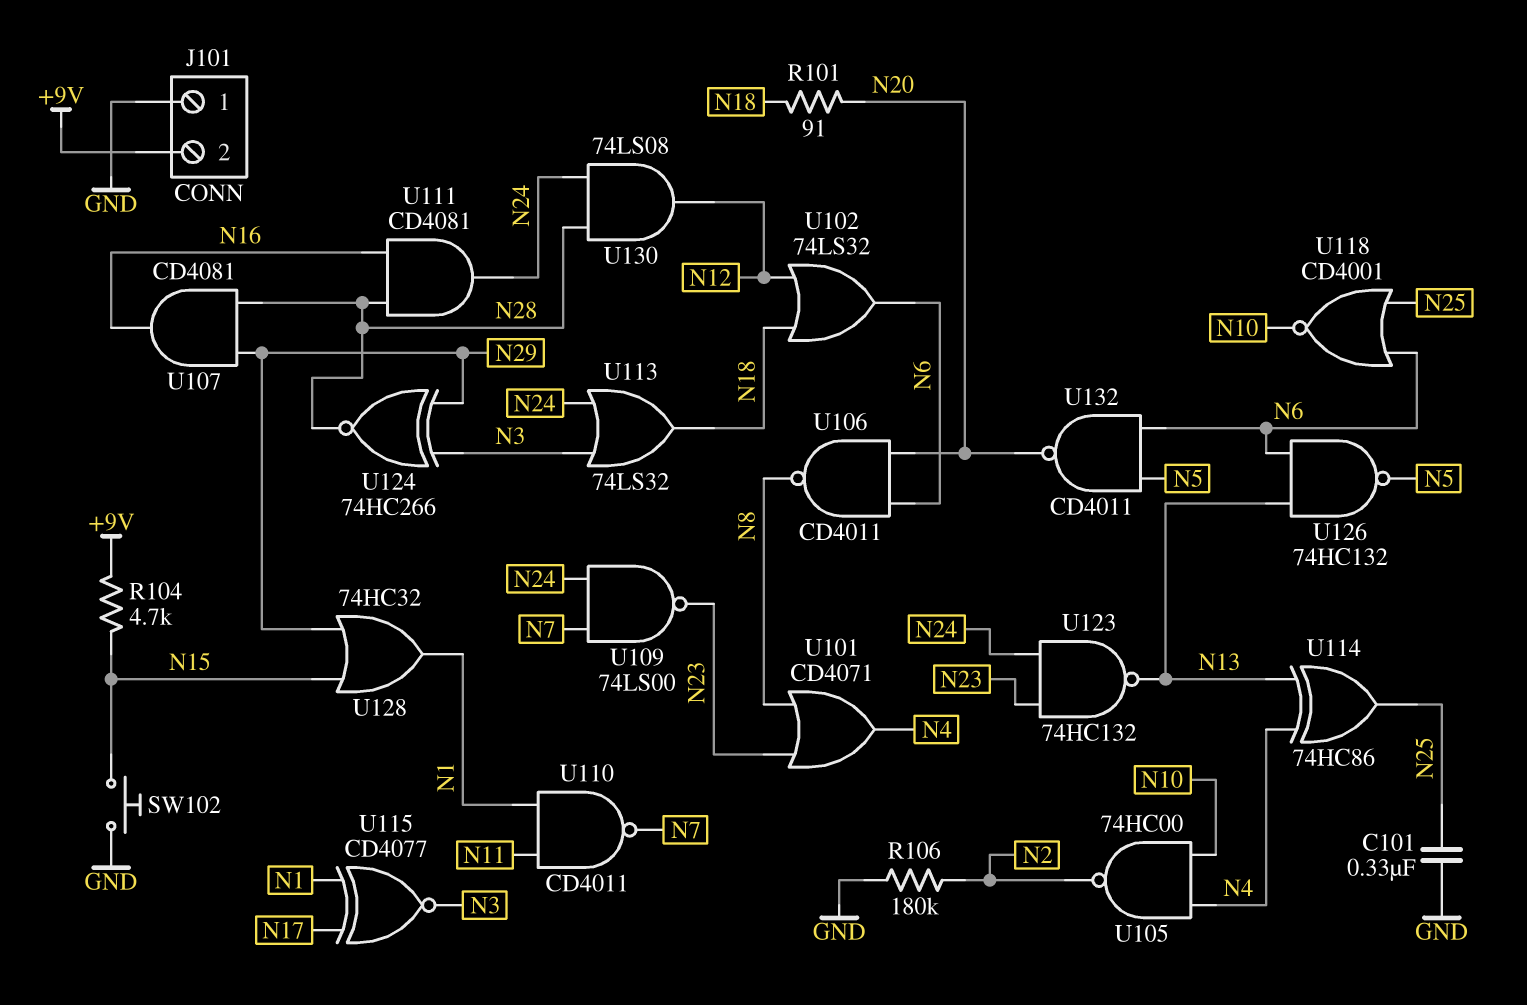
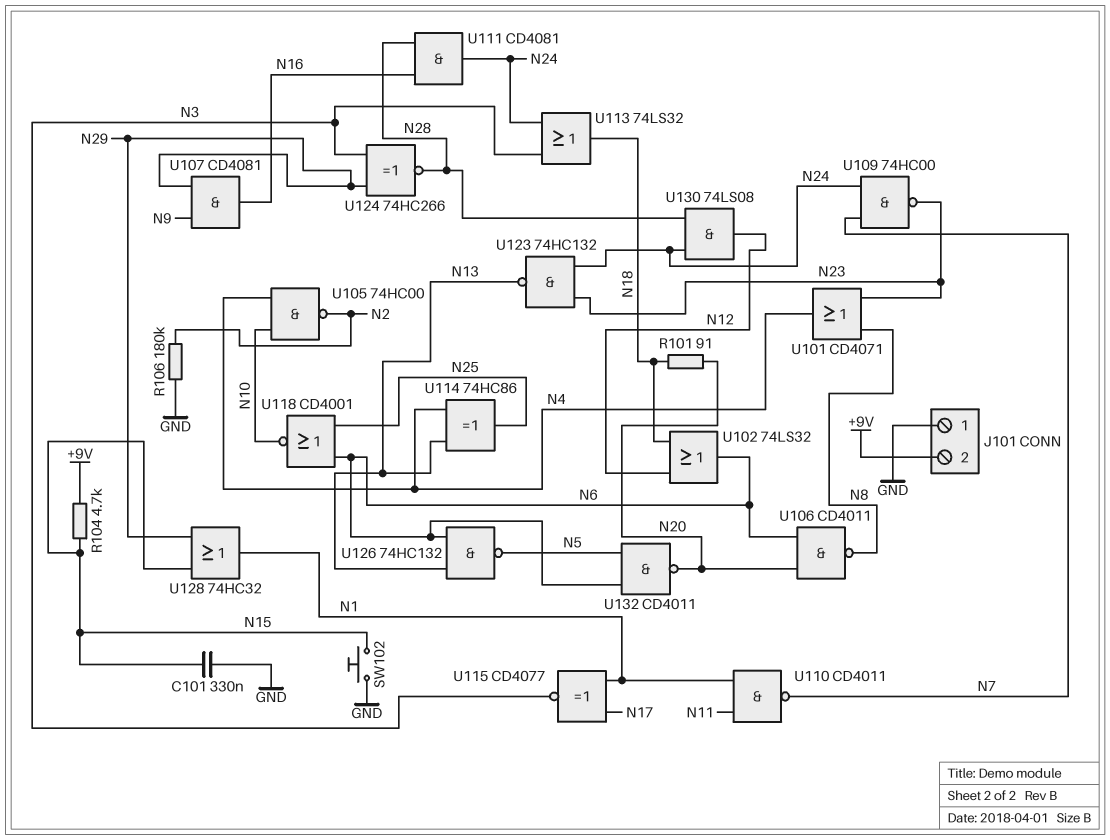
C101: 330nF (GND, N25) -> 330nF (GND, N15)
U107: AND CD4081 (in N28, in N29, out N16) -> AND CD4081 (in N9, in N29, out N16)
U109: NAND 74LS00 (in N7, in N24, out N23) -> NAND 74HC00 (in N7, in N24, out N23)

